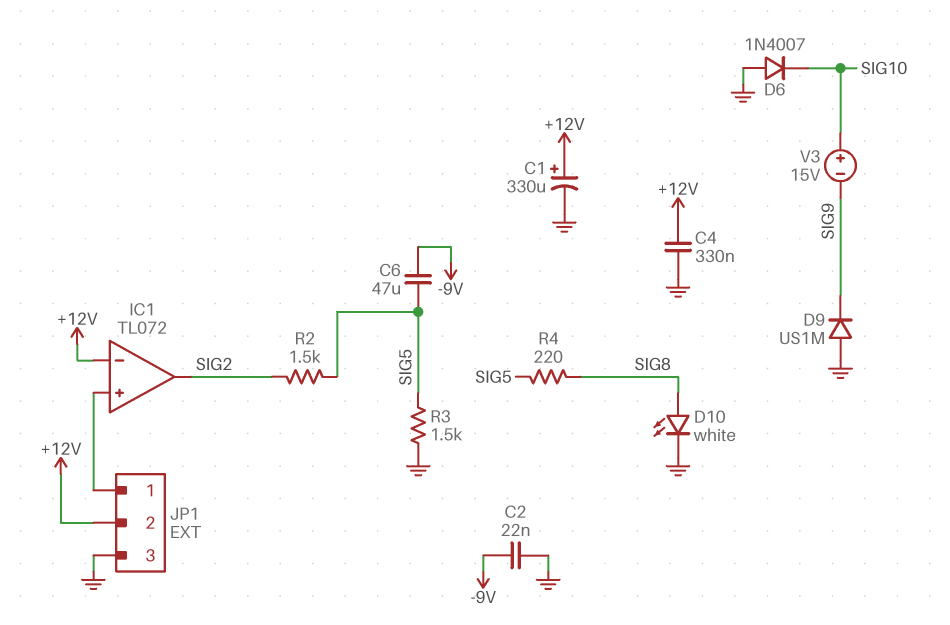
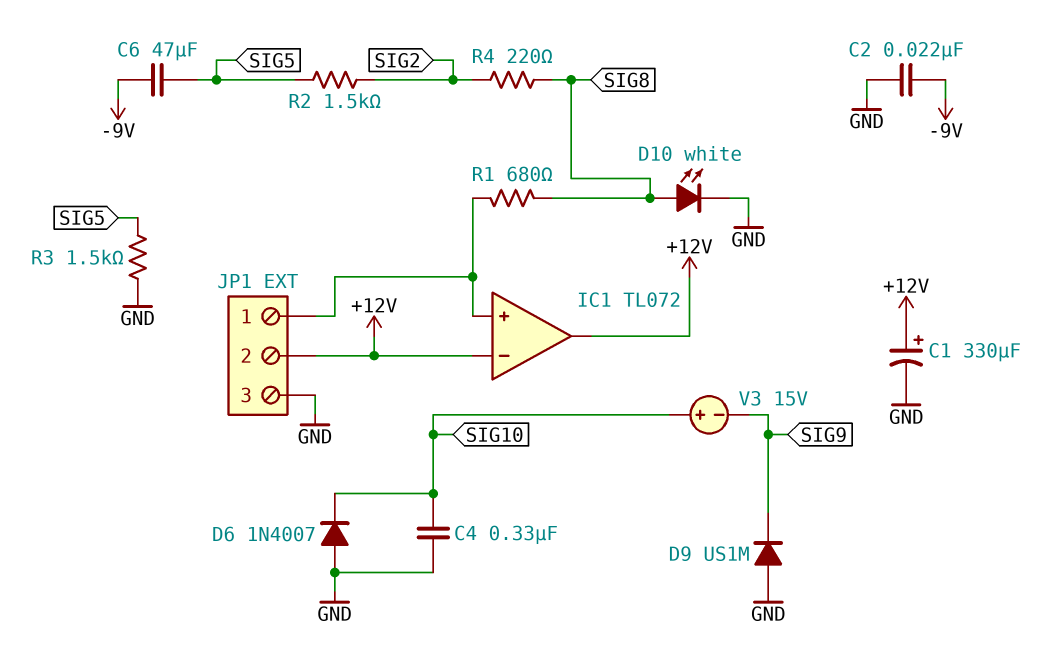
C4: 330nF (+12V, GND) -> 330nF (GND, SIG10)
IC1 pin out: SIG2 -> +12V
R1: none -> 680 (IC1/in+, SIG8)
R4: 220 (SIG5, SIG8) -> 220 (SIG2, SIG8)

